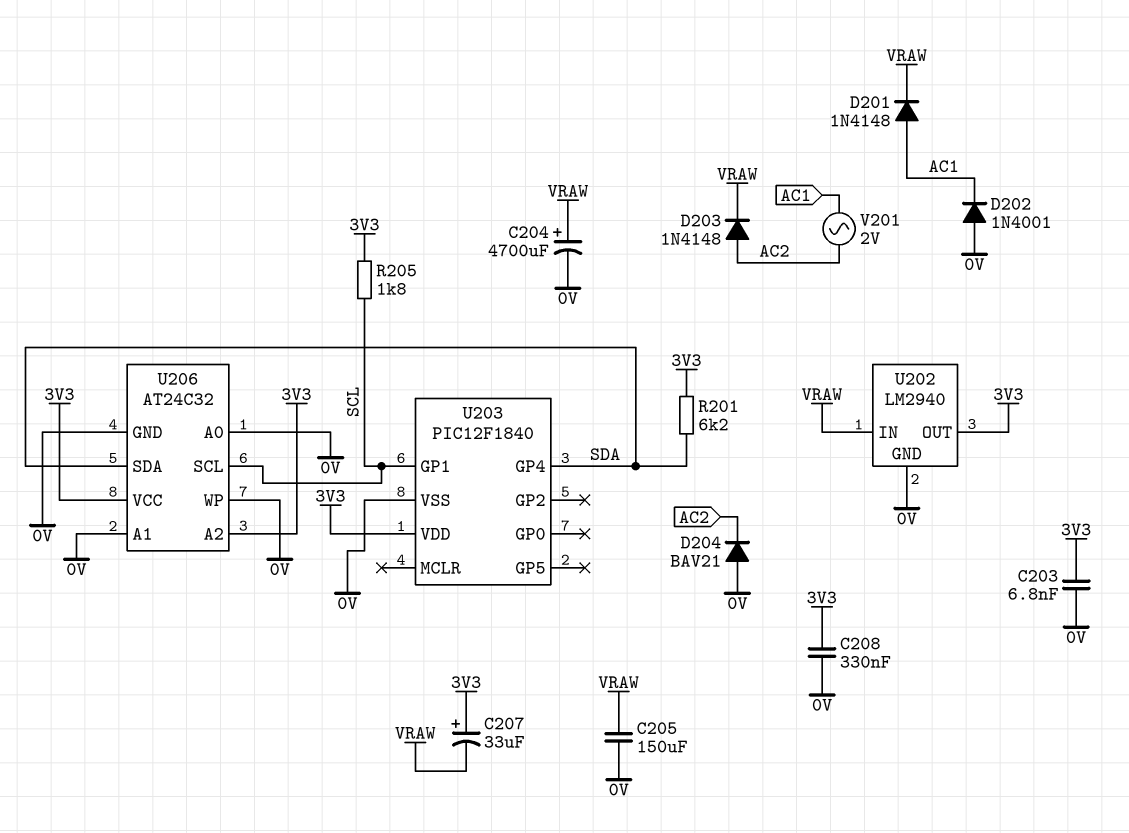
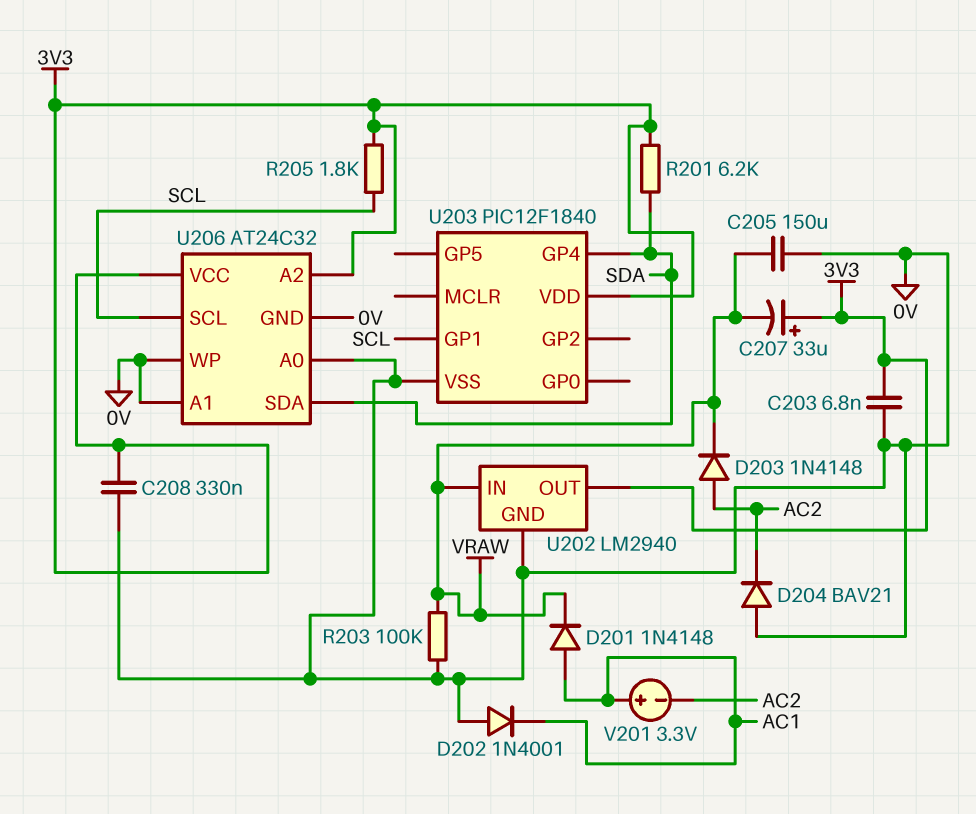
C204: 4700uF (plus VRAW, minus 0V) -> none
R203: none -> 100k (0V, VRAW)
V201: AC 2V (AC1, AC2) -> 3.3V (plus AC1, minus AC2)

